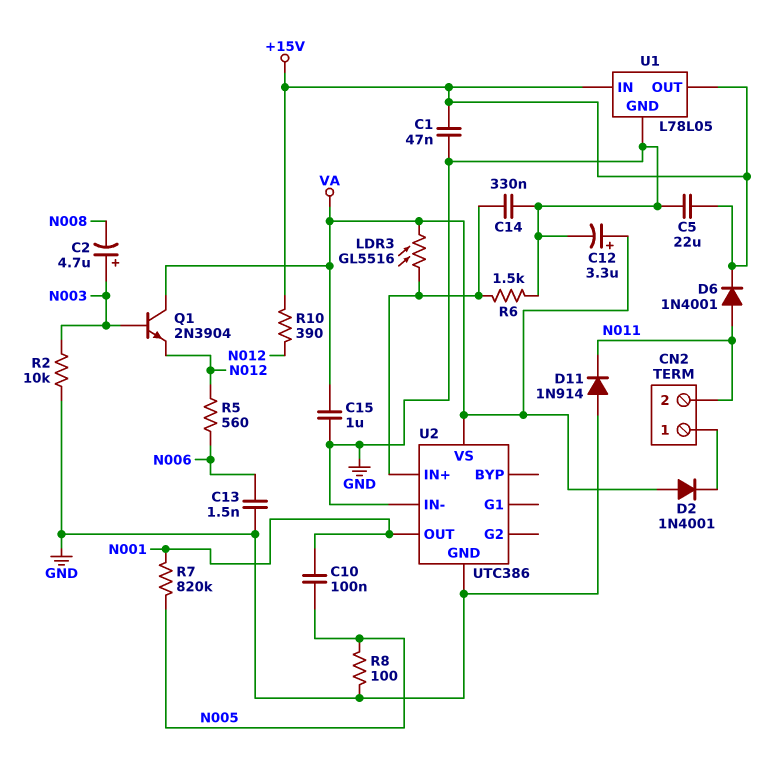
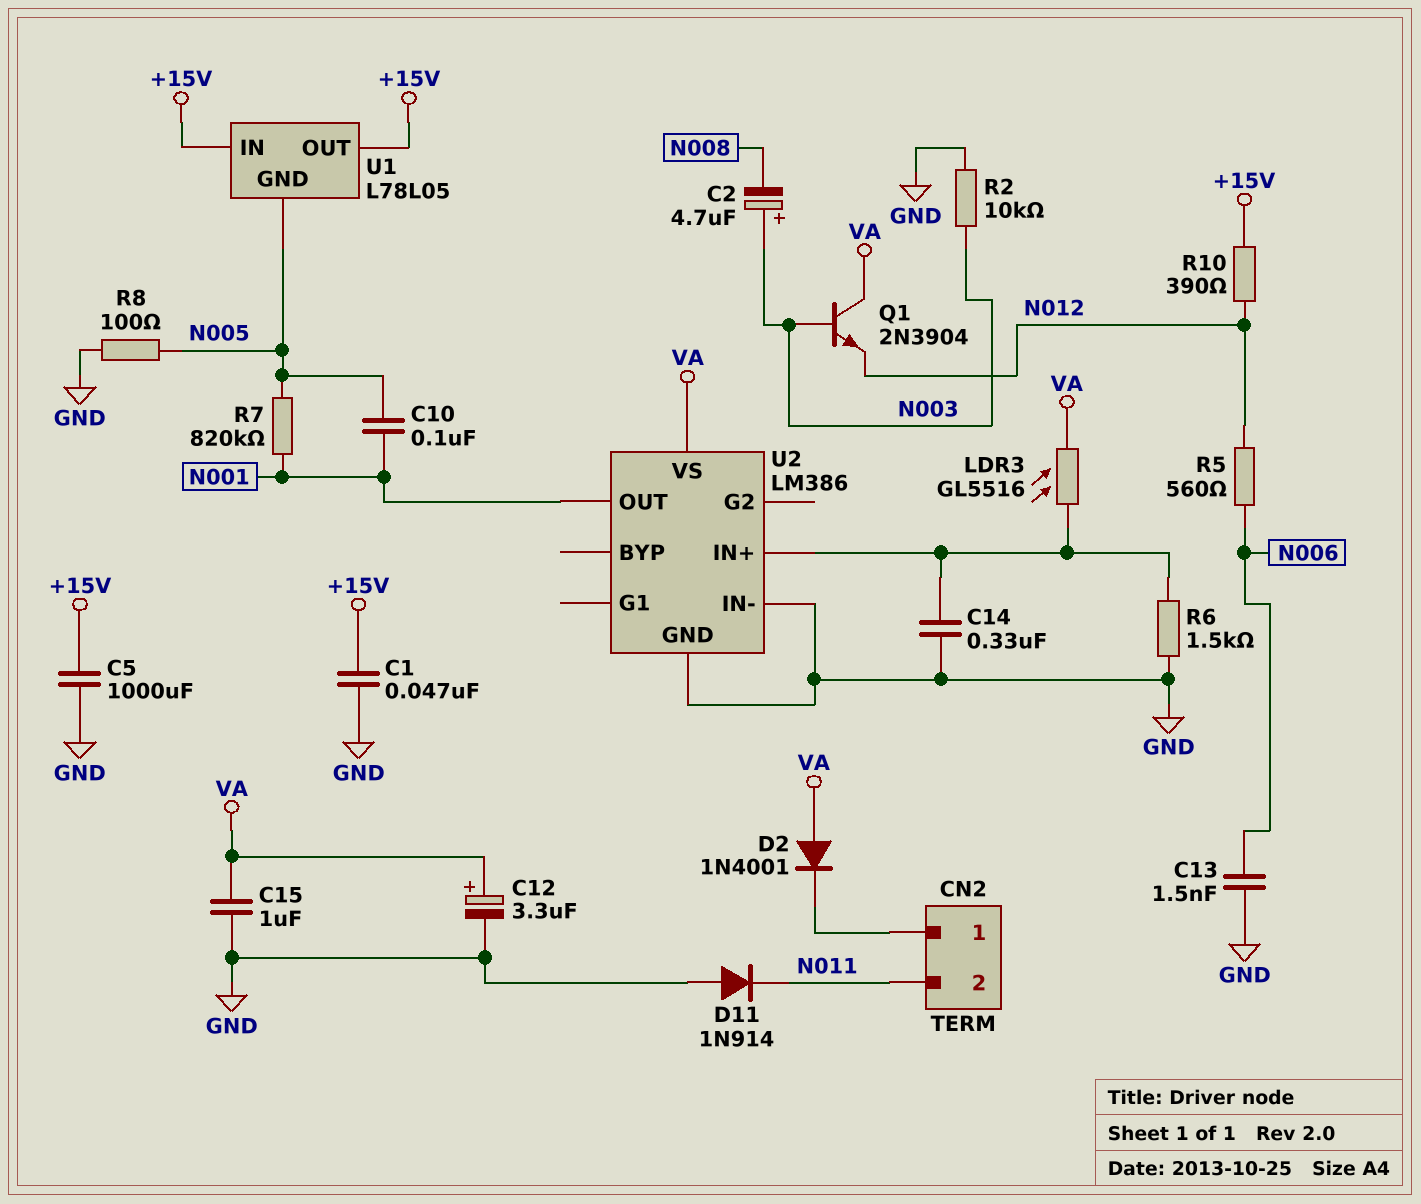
C5: 22uF (+15V, GND) -> 1000uF (+15V, GND)
D6: diode 1N4001 (A N011, K +15V) -> none
U1 pin GND: GND -> N005
U2: UTC386 -> LM386

